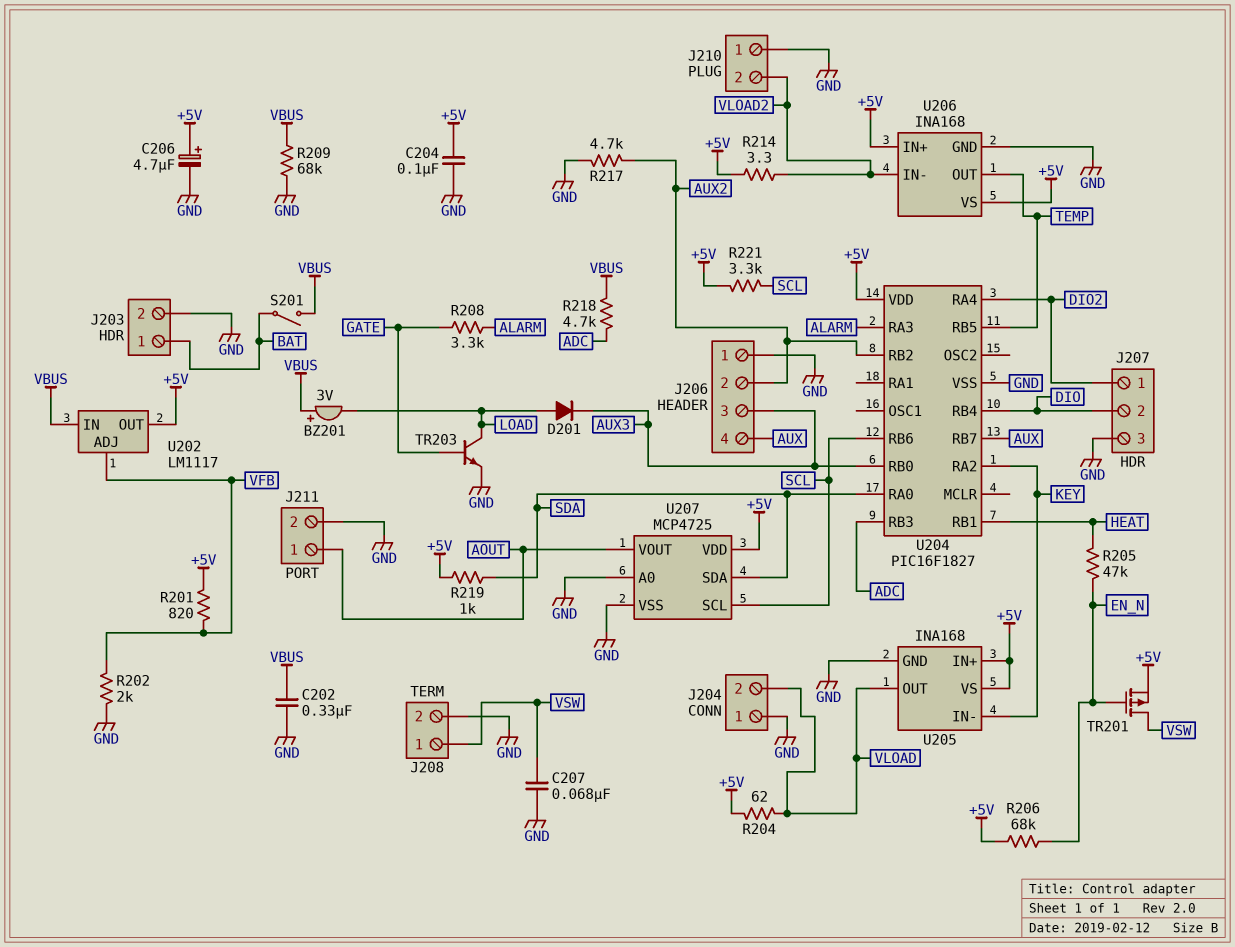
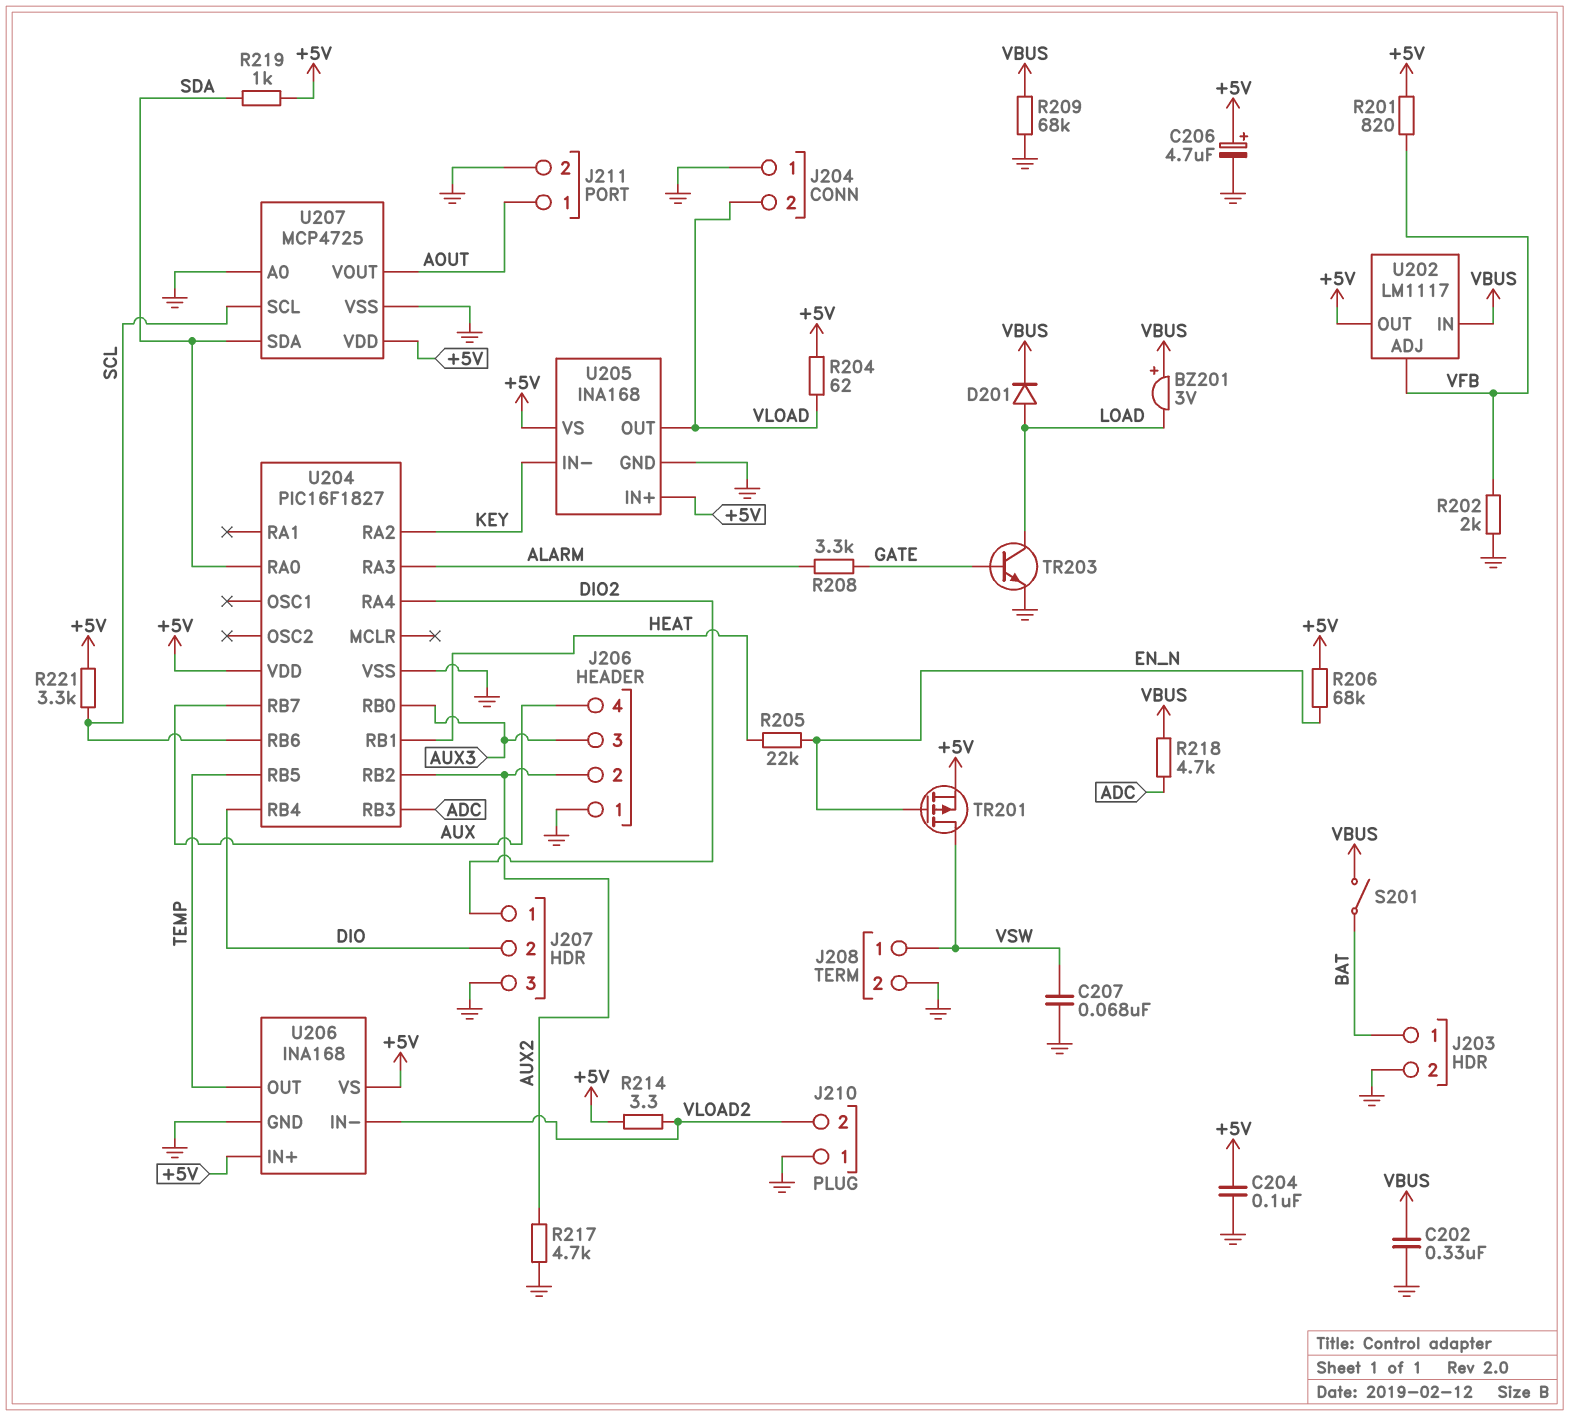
D201: diode (A LOAD, K AUX3) -> diode (A LOAD, K VBUS)
R205: 47k (EN_N, HEAT) -> 22k (EN_N, HEAT)

